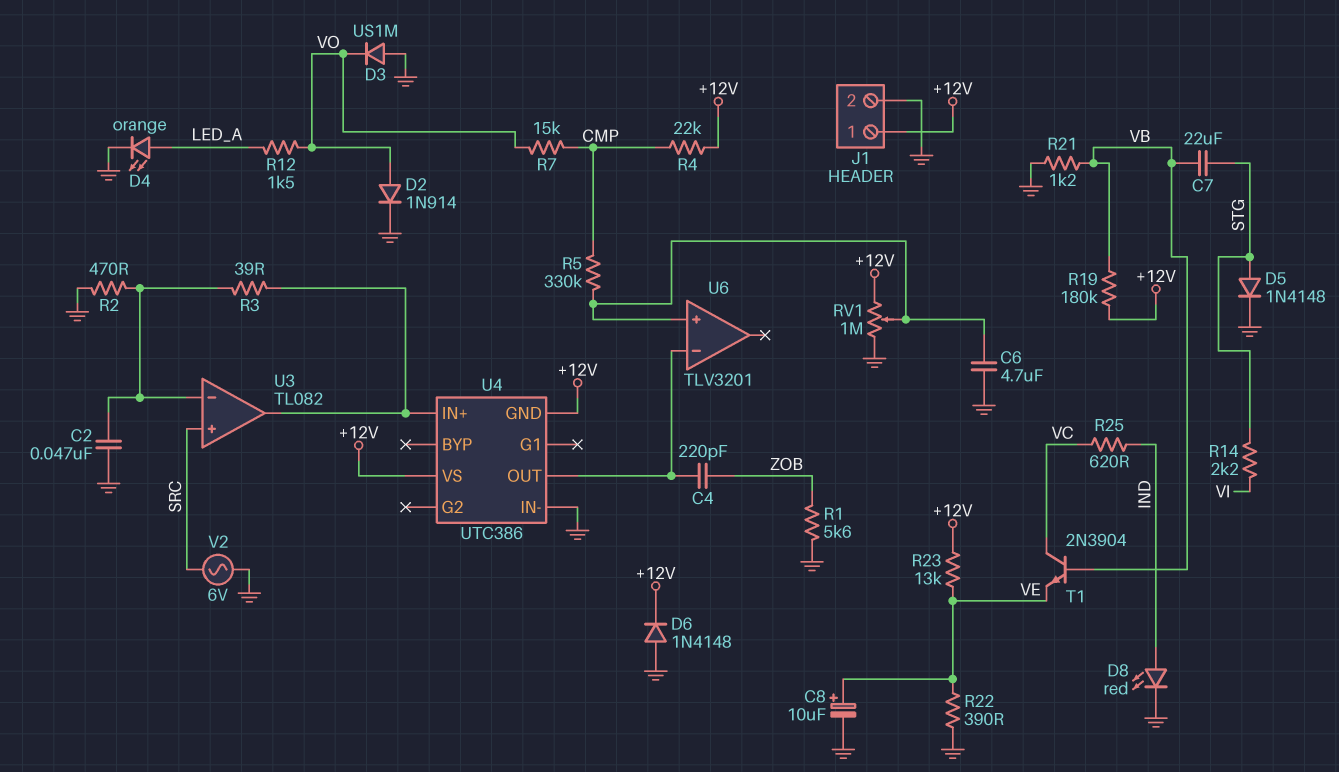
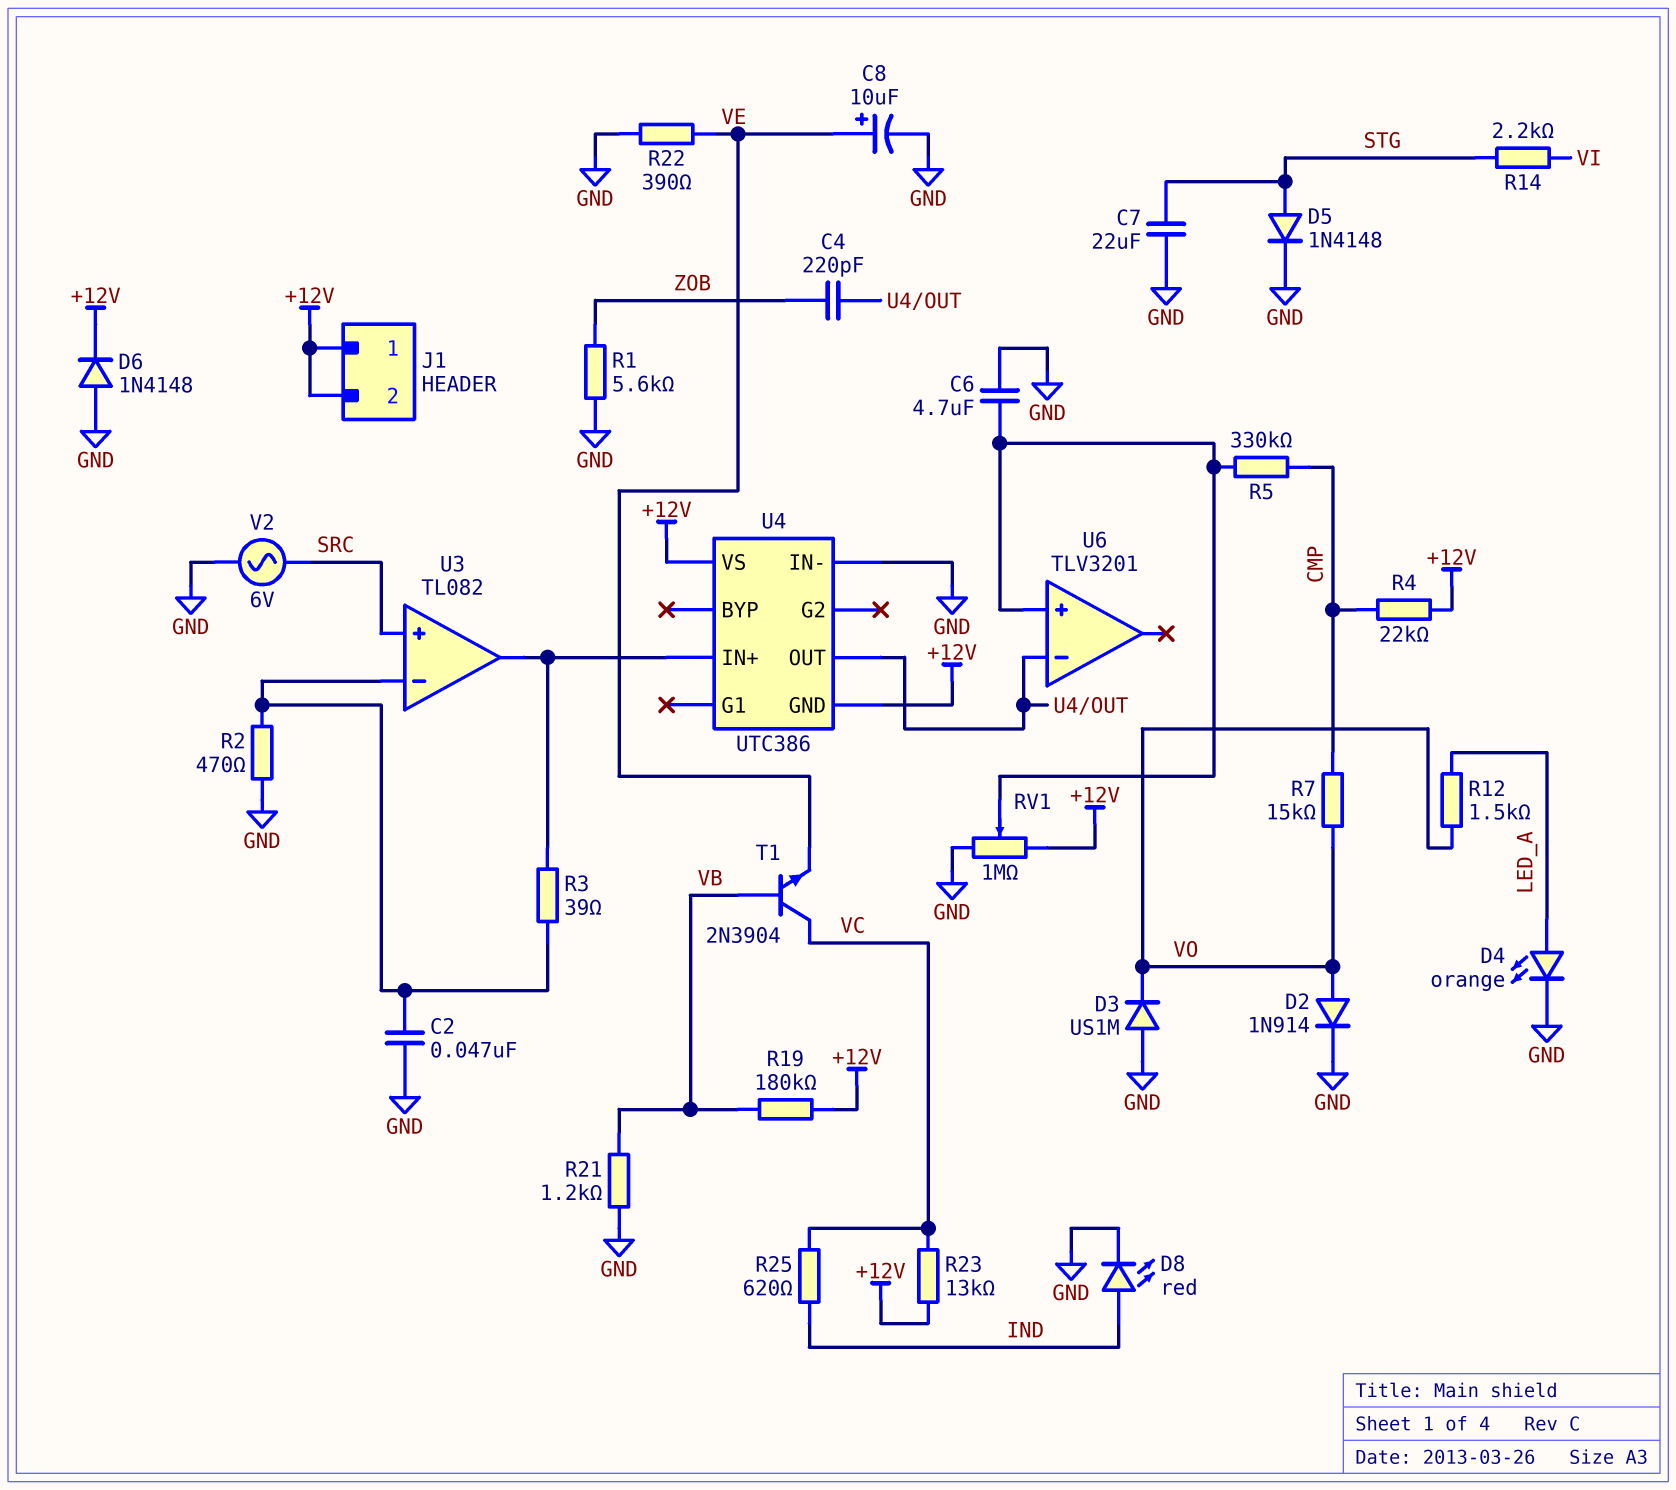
C7: 22uF (STG, VB) -> 22uF (GND, STG)
J1 pin 2: GND -> +12V
R23: 13k (+12V, VE) -> 13k (+12V, VC)

